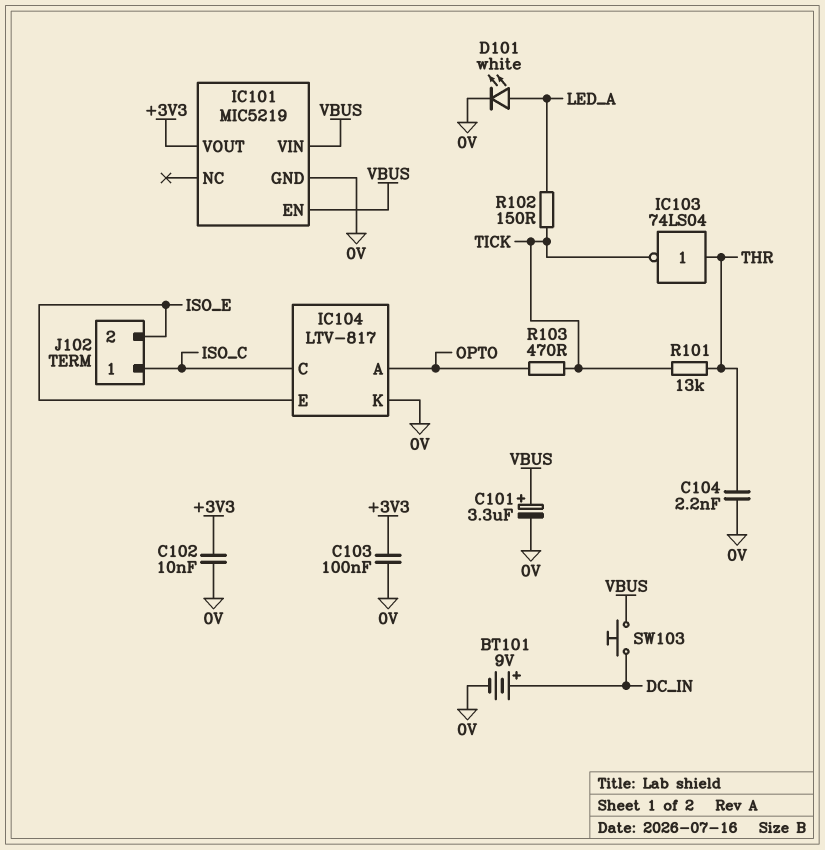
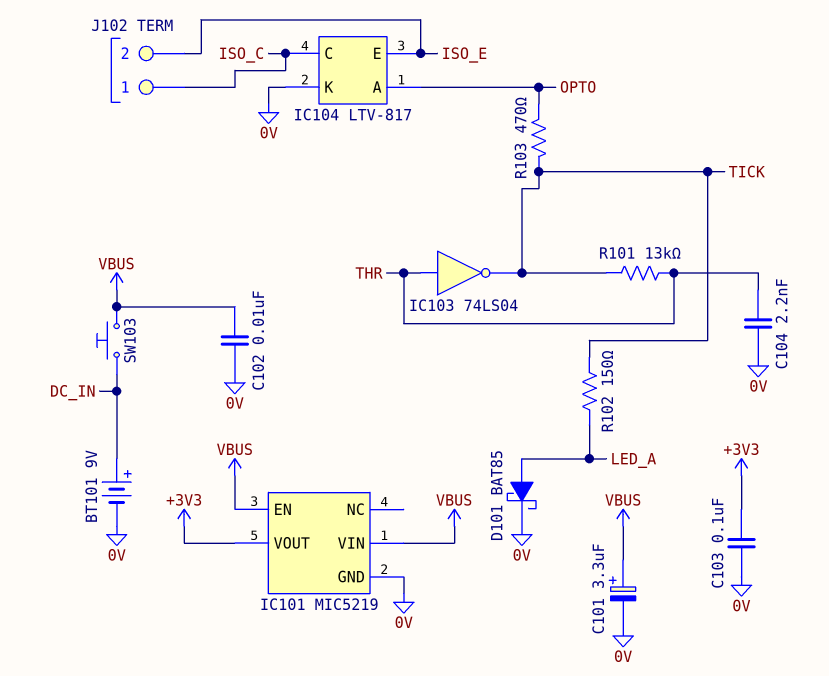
C102: 10nF (+3V3, 0V) -> 10nF (0V, VBUS)
D101: LED white (A LED_A, K 0V) -> schottky BAT85 (A LED_A, K 0V)

